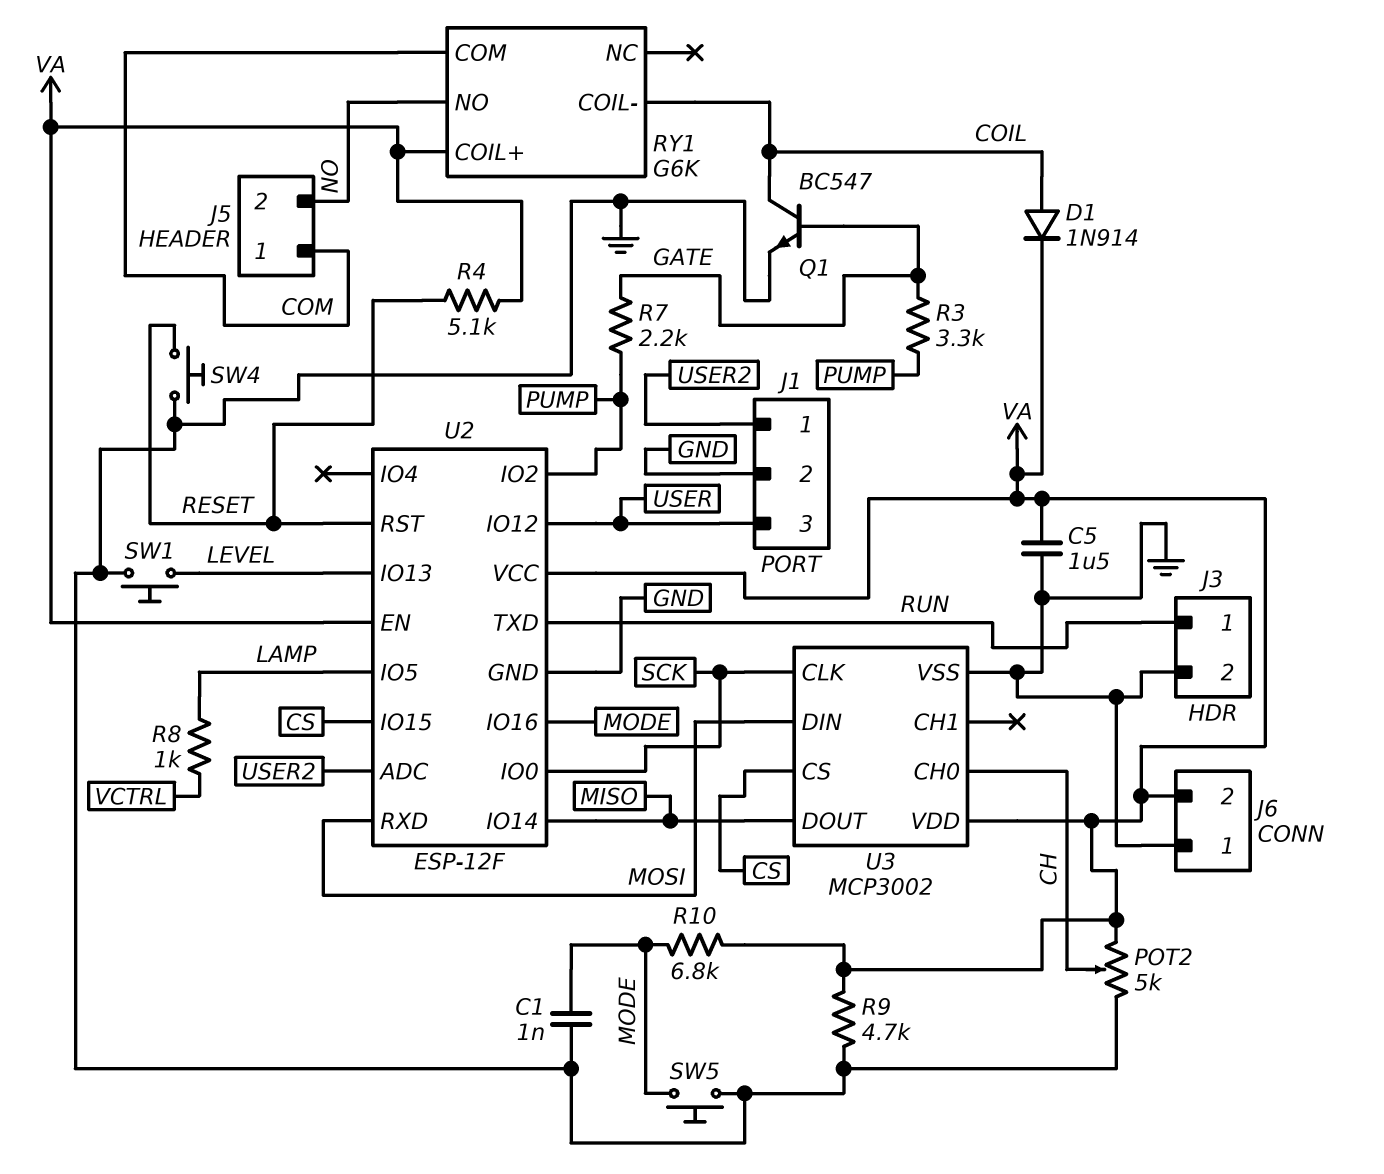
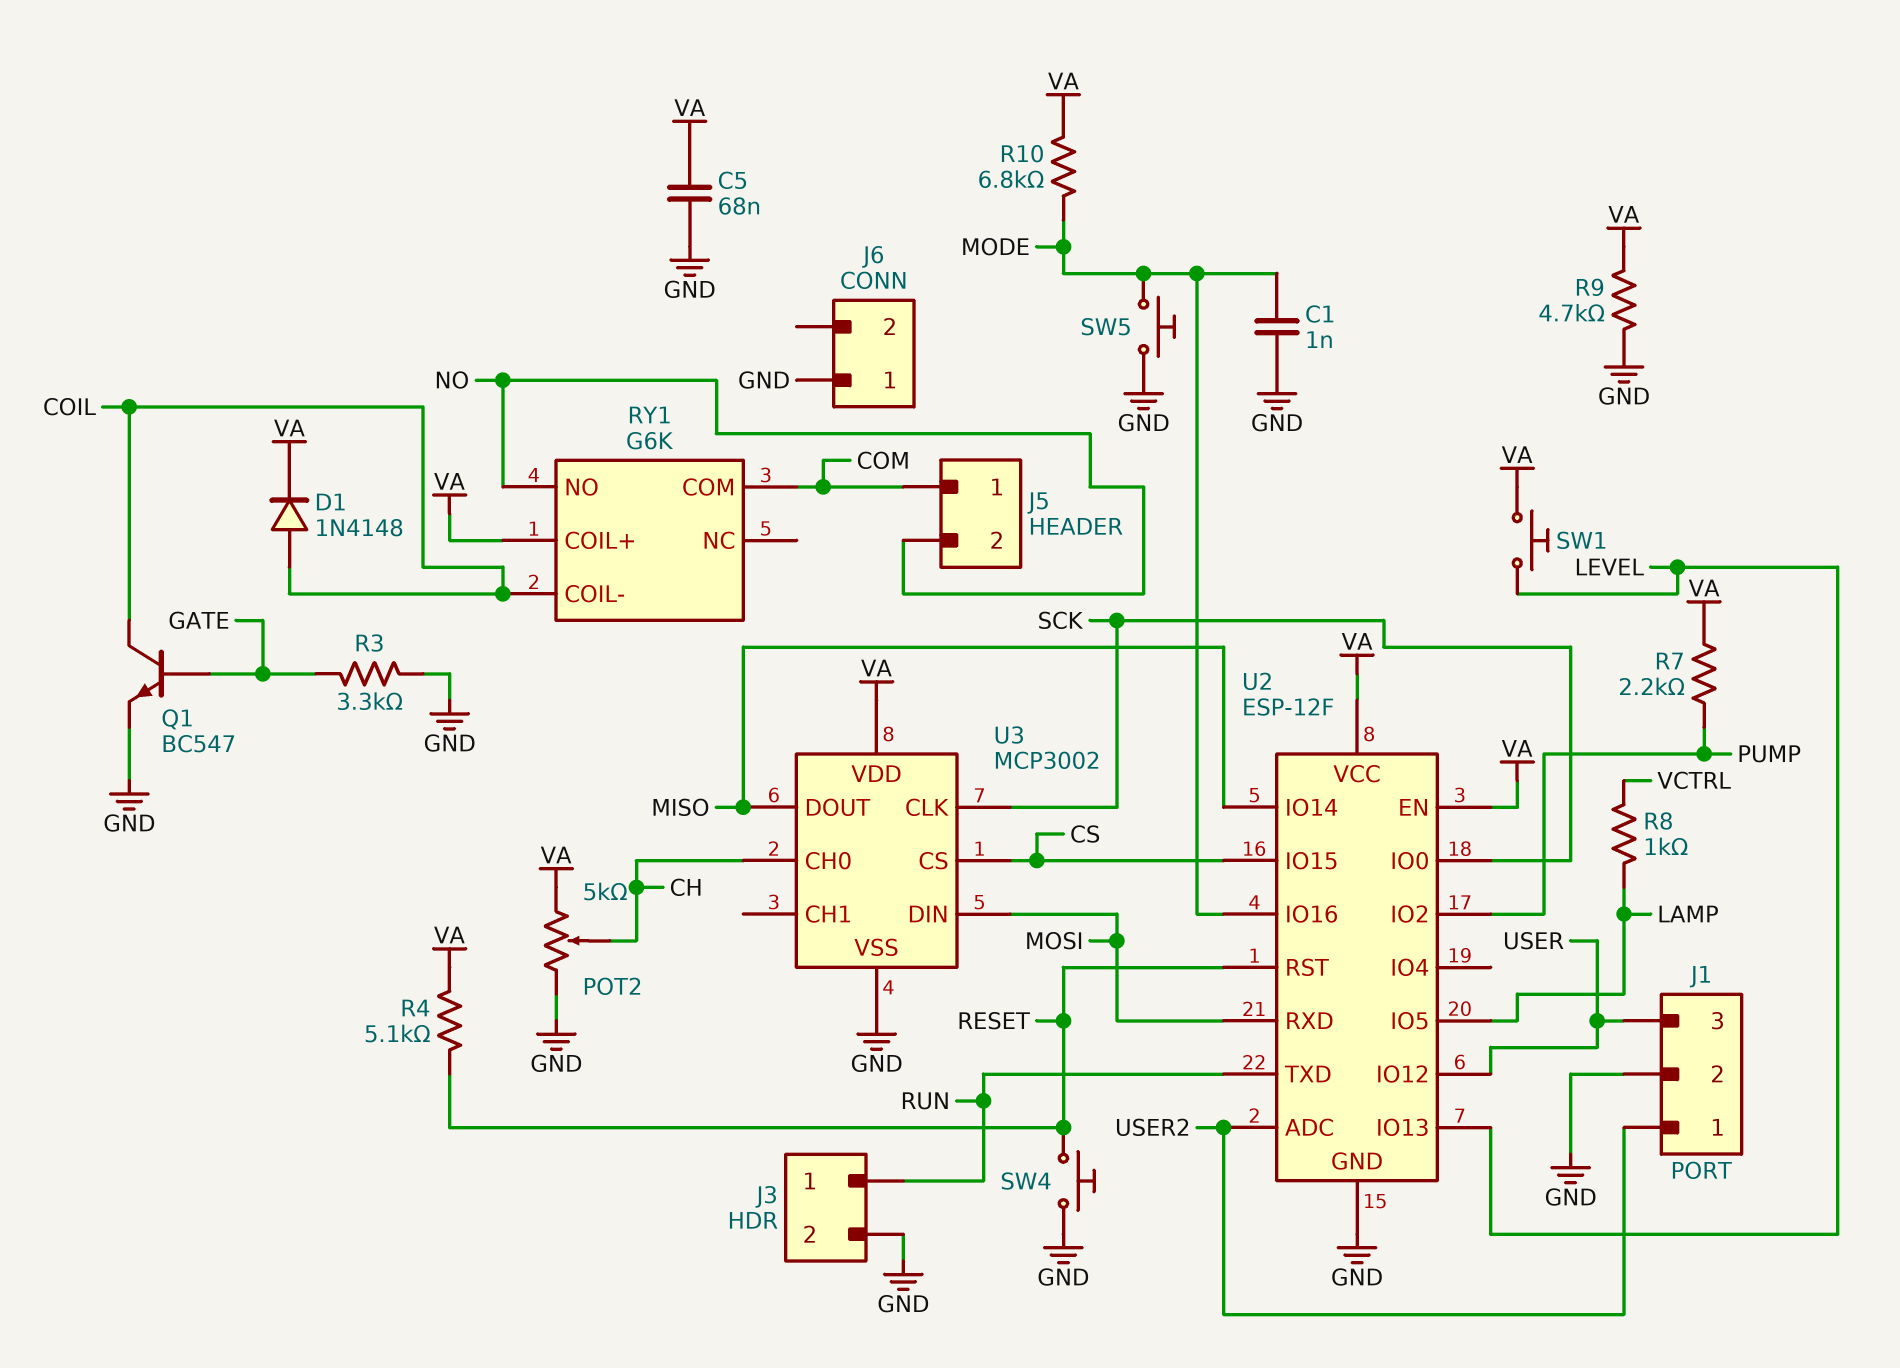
C5: 1.5uF (GND, VA) -> 68nF (GND, VA)
D1: diode 1N914 (A COIL, K VA) -> diode 1N4148 (A COIL, K VA)
J6 pin 2: VA -> none
R3: 3.3k (GATE, PUMP) -> 3.3k (GATE, GND)
R7: 2.2k (GATE, PUMP) -> 2.2k (PUMP, VA)
SW1: button (GND, LEVEL) -> button (LEVEL, VA)

